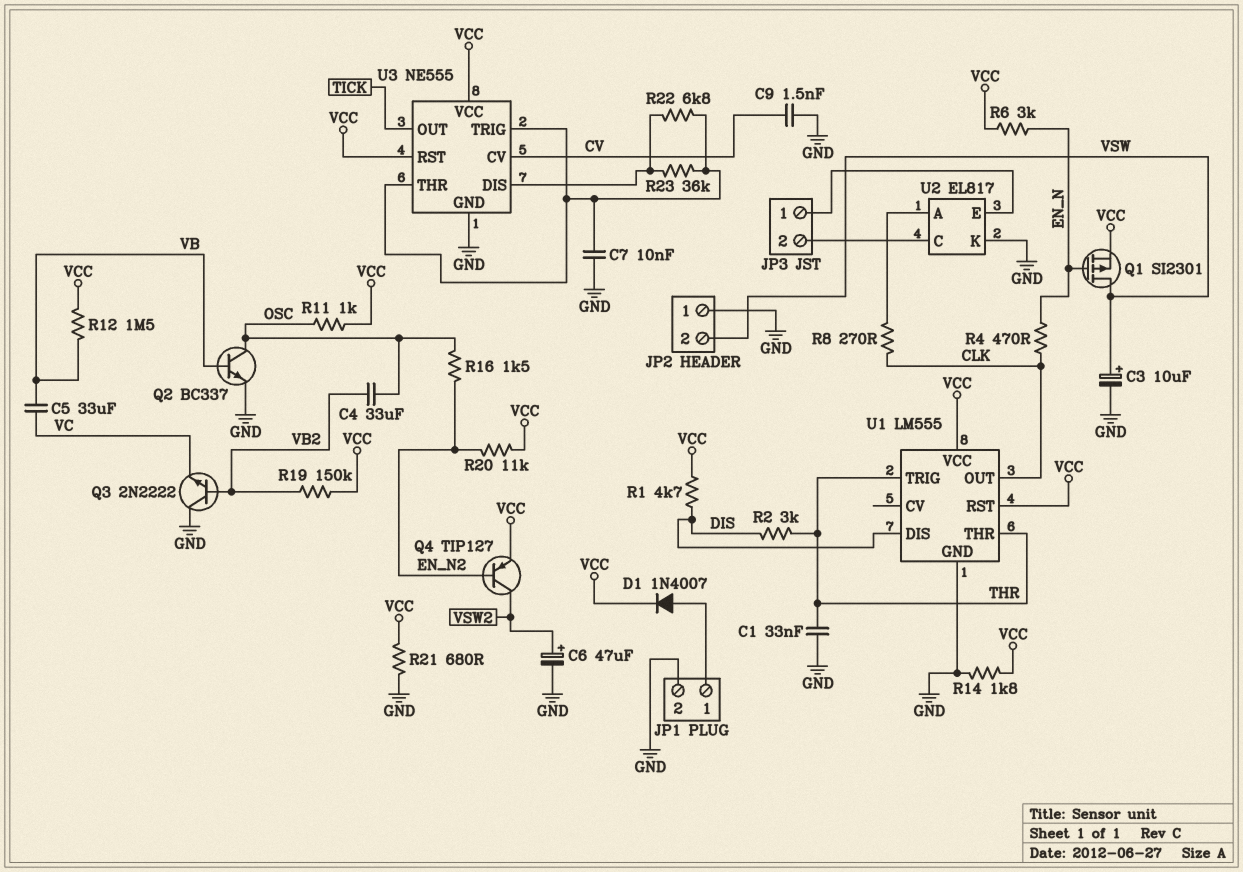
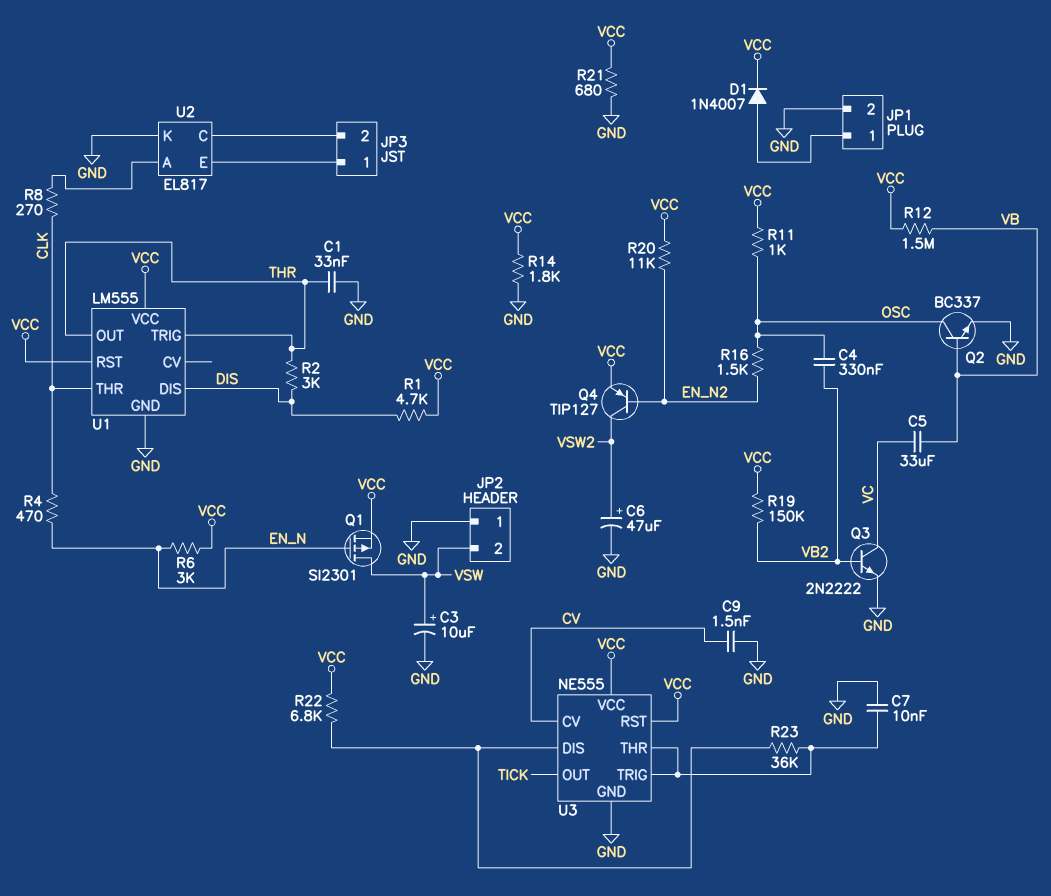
C4: 33uF (OSC, VB2) -> 330nF (OSC, VB2)
Q3: NPN 2N2222 (B VB2, C GND, E VC) -> NPN 2N2222 (B VB2, C VC, E GND)
R22: 6.8k (U3/DIS, U3/THR) -> 6.8k (U3/DIS, VCC)
U1 pin OUT: CLK -> THR
U1 pin THR: THR -> CLK

